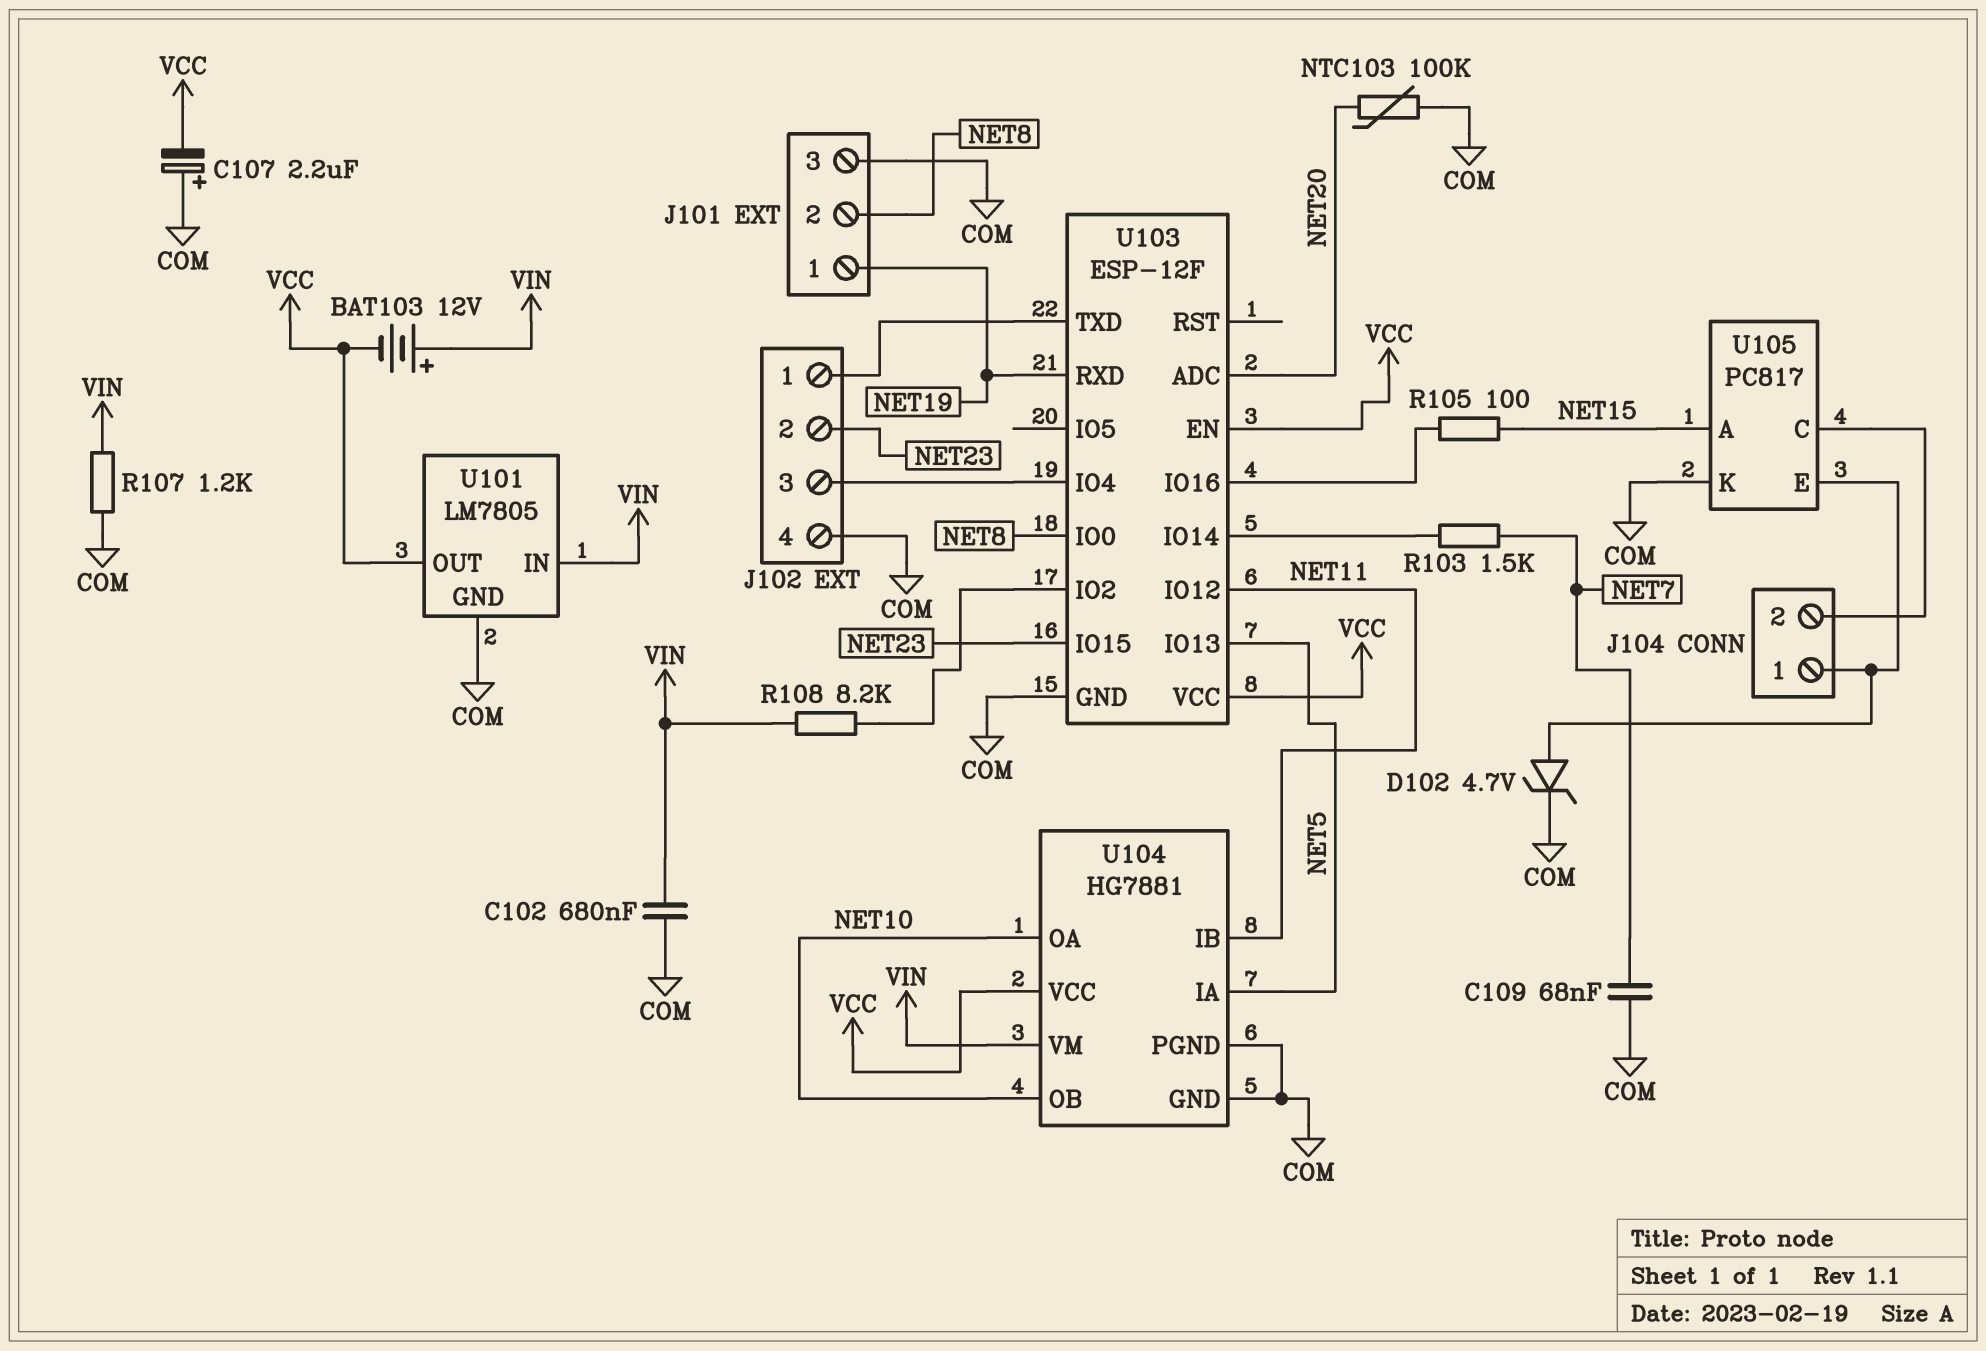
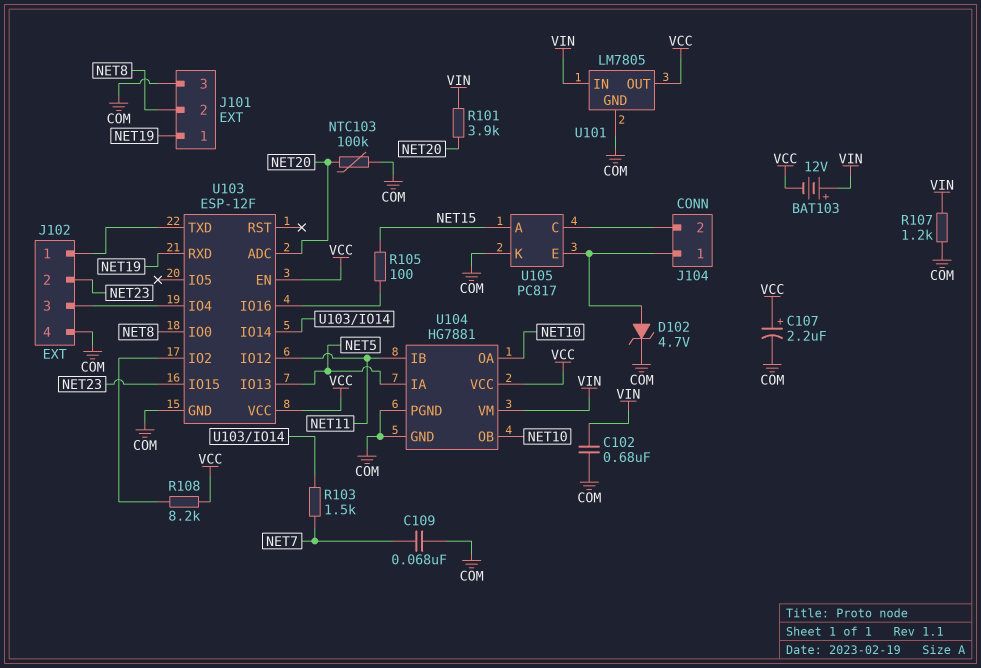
C107: 2.2uF (plus COM, minus VCC) -> 2.2uF (plus VCC, minus COM)
R101: none -> 3.9k (NET20, VIN)
R108: 8.2k (U103/IO2, VIN) -> 8.2k (U103/IO2, VCC)

